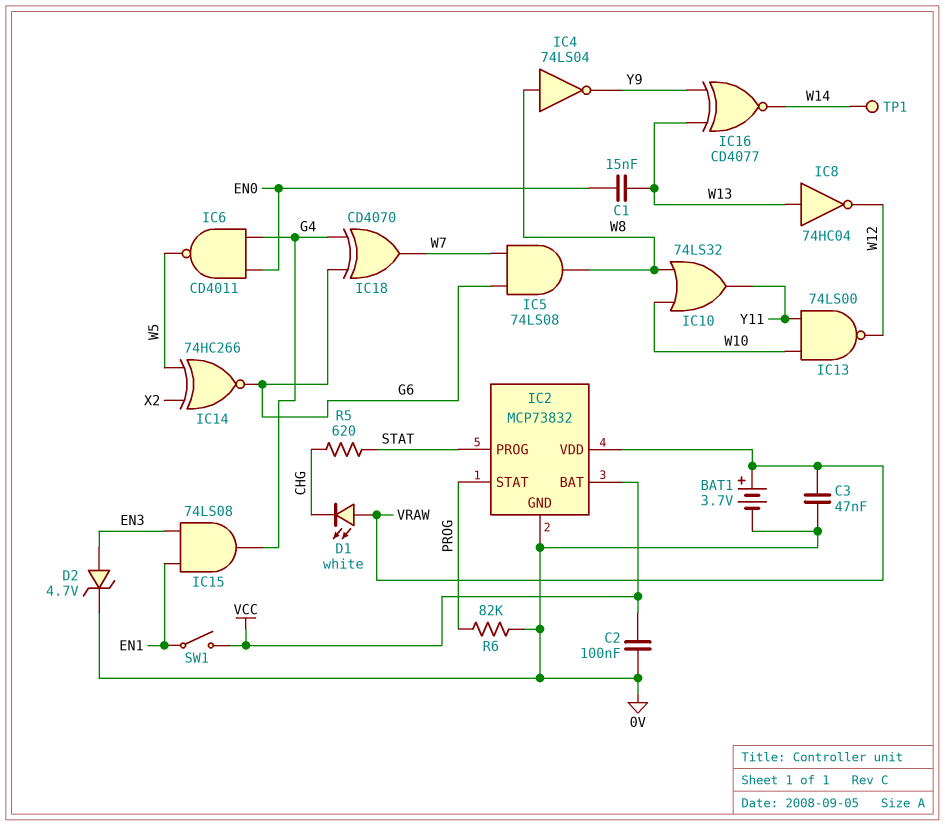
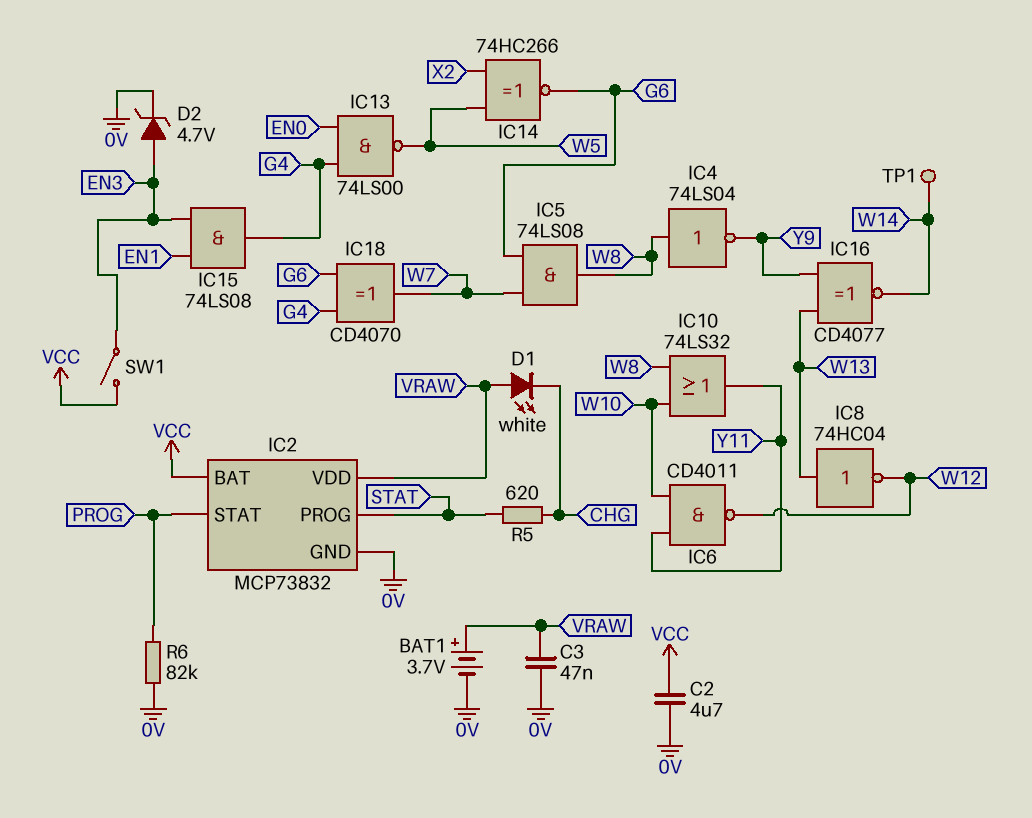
C1: 15nF (EN0, W13) -> none
C2: 100nF (0V, VCC) -> 4.7uF (0V, VCC)
IC6: NAND CD4011 (in EN0, in G4, out W5) -> NAND CD4011 (in W10, in Y11, out W12)
IC13: NAND 74LS00 (in W10, in Y11, out W12) -> NAND 74LS00 (in EN0, in G4, out W5)
SW1: switch (EN1, VCC) -> switch (EN3, VCC)

